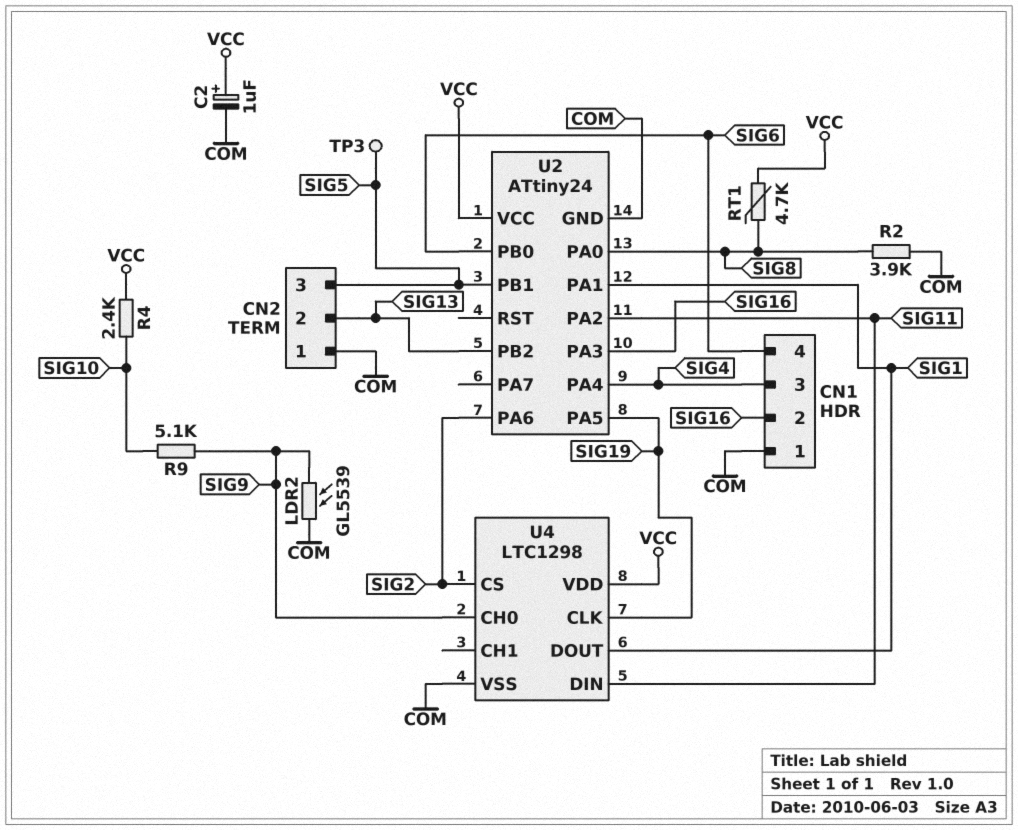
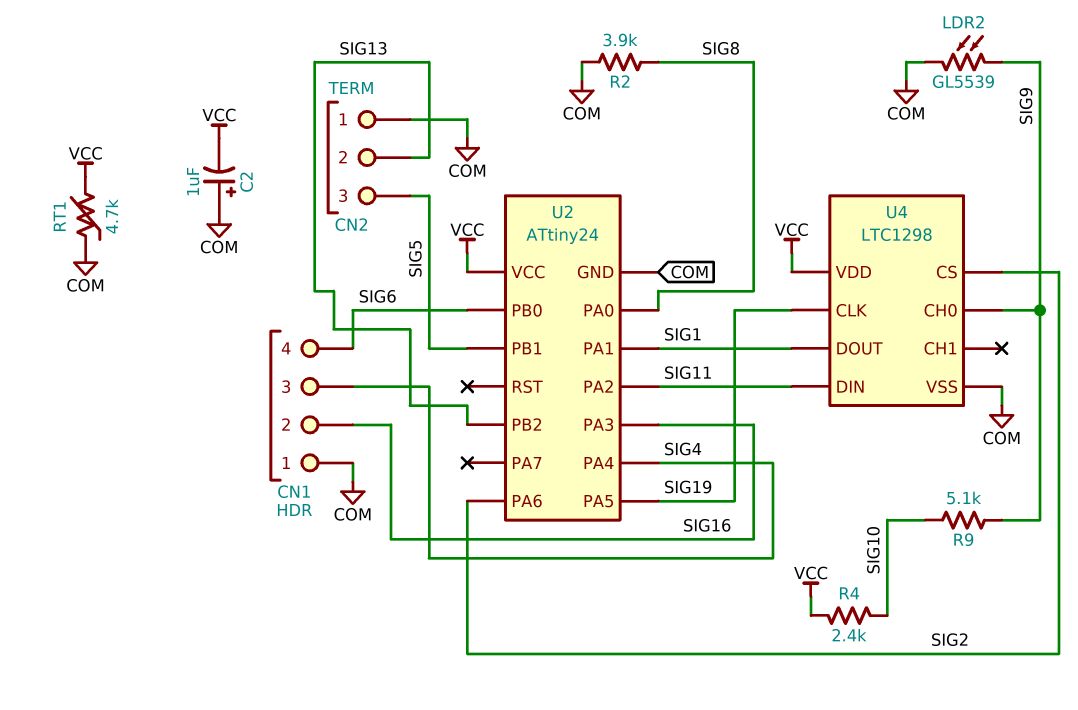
C2: 1uF (plus VCC, minus COM) -> 1uF (plus COM, minus VCC)
RT1: 4.7k (SIG8, VCC) -> 4.7k (COM, VCC)
TP3: test point (SIG5) -> none

